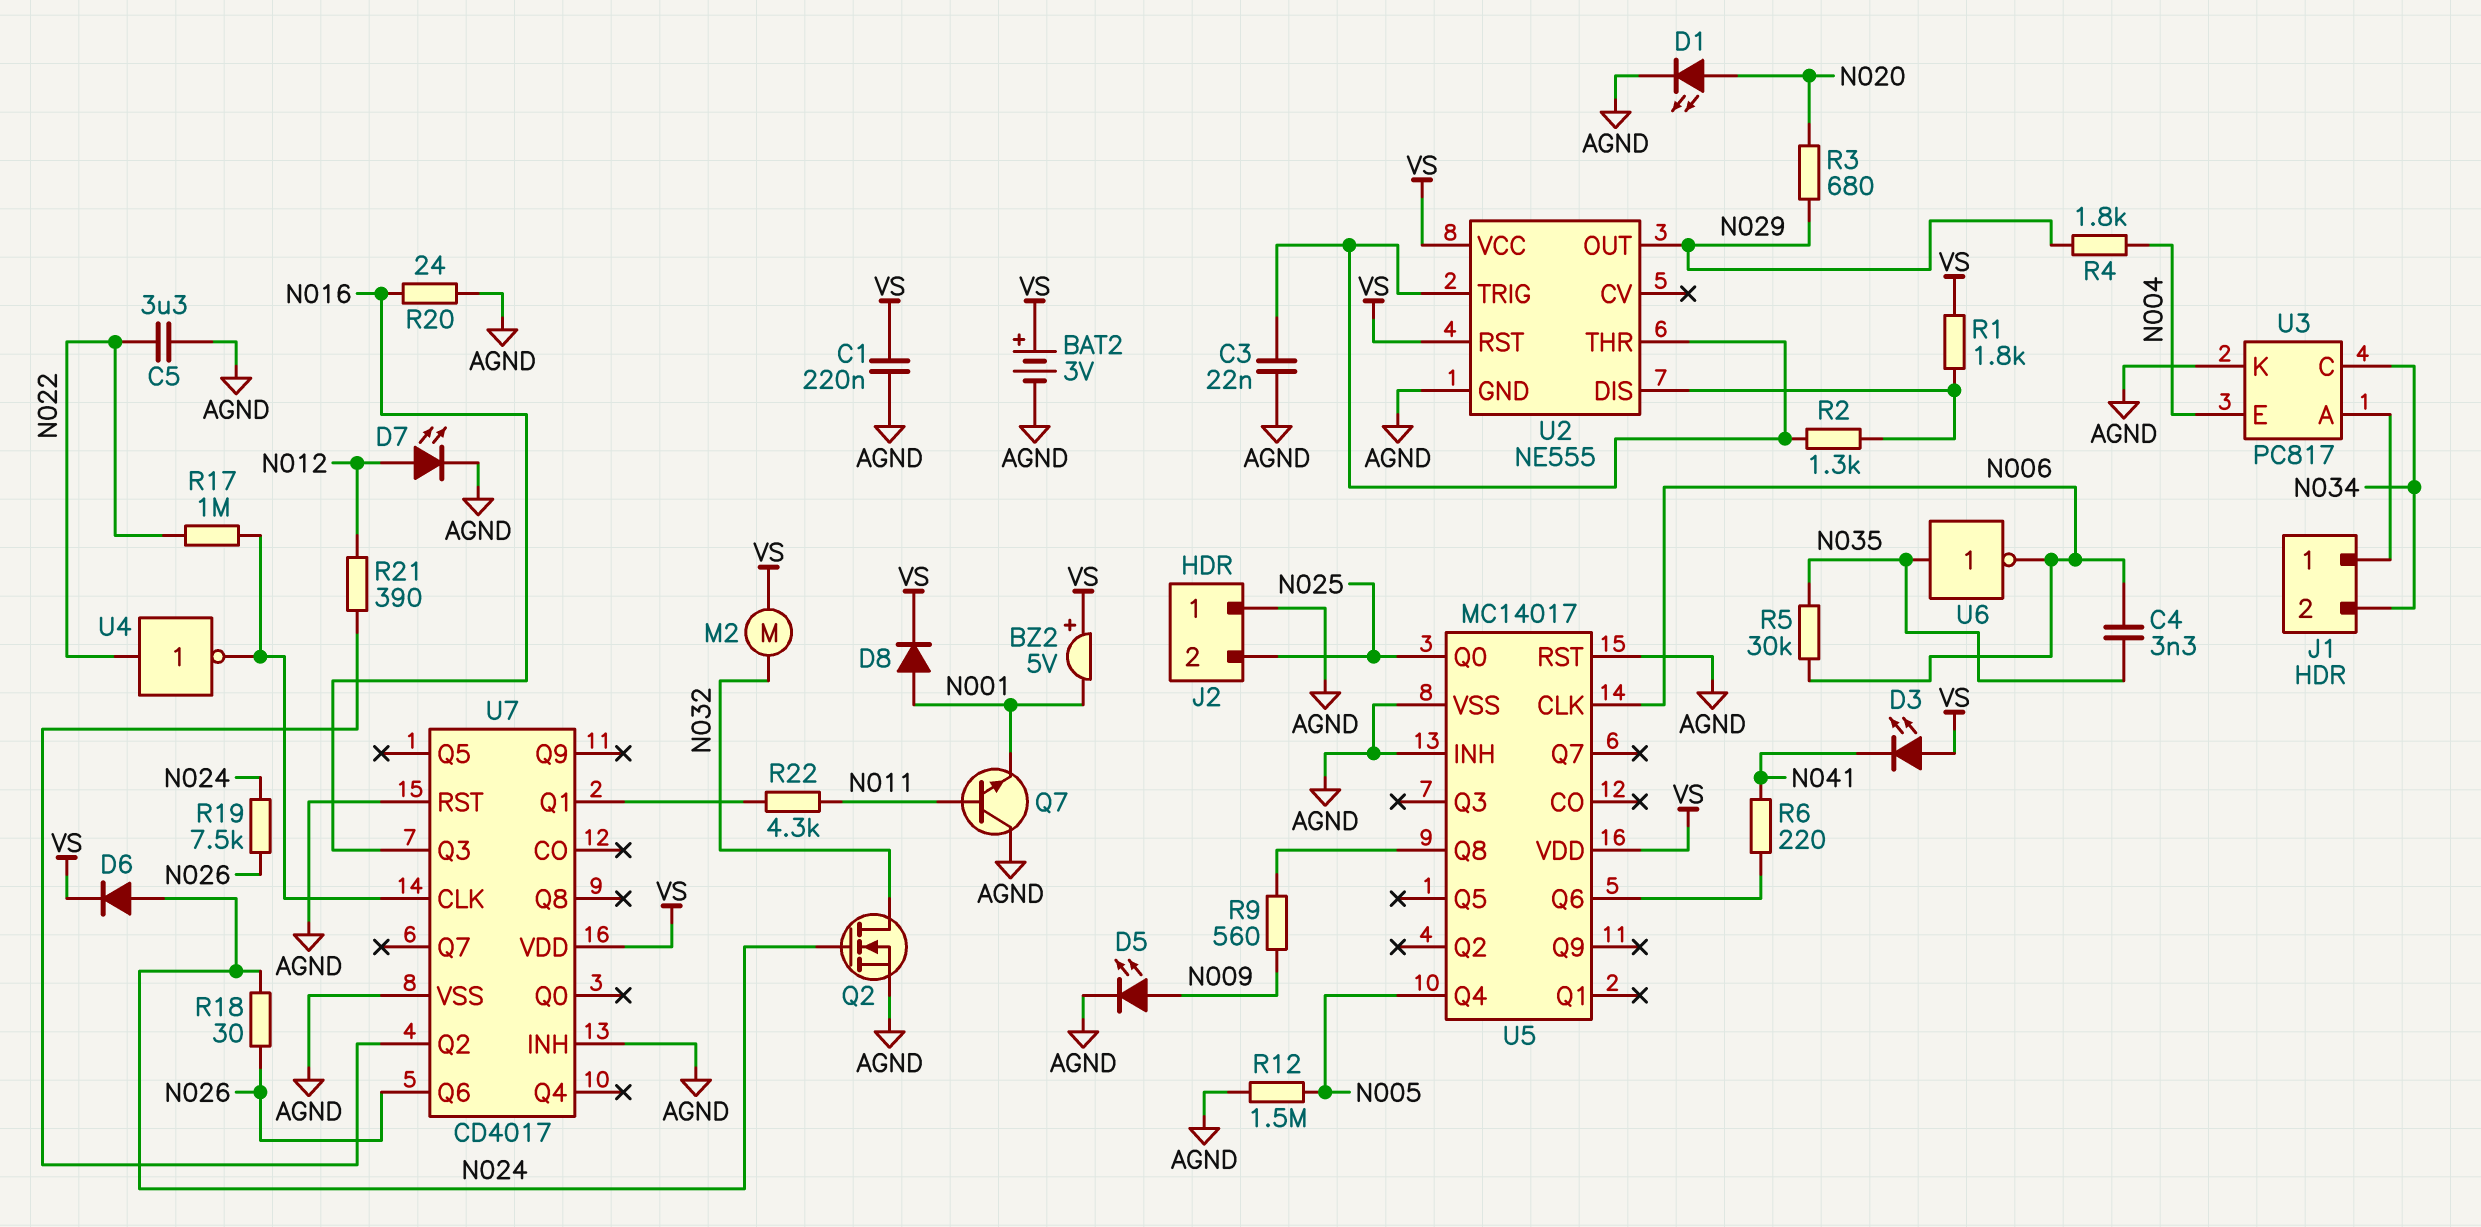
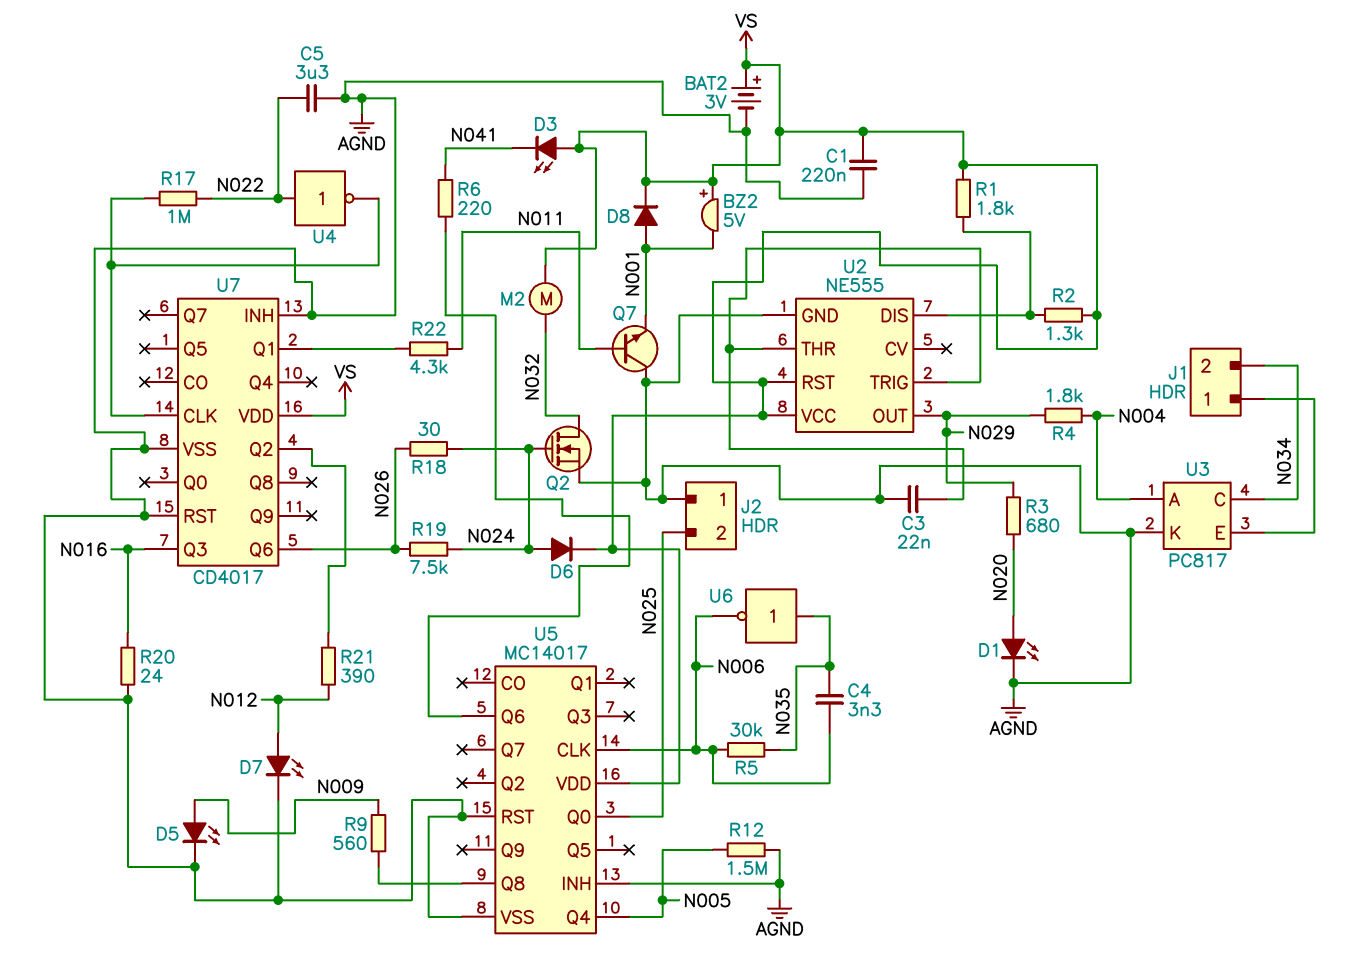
R2: 1.3k (U2/DIS, U2/THR) -> 1.3k (U2/DIS, VS)
U3 pin A: J1/1 -> N004
U3 pin E: N004 -> J1/1

